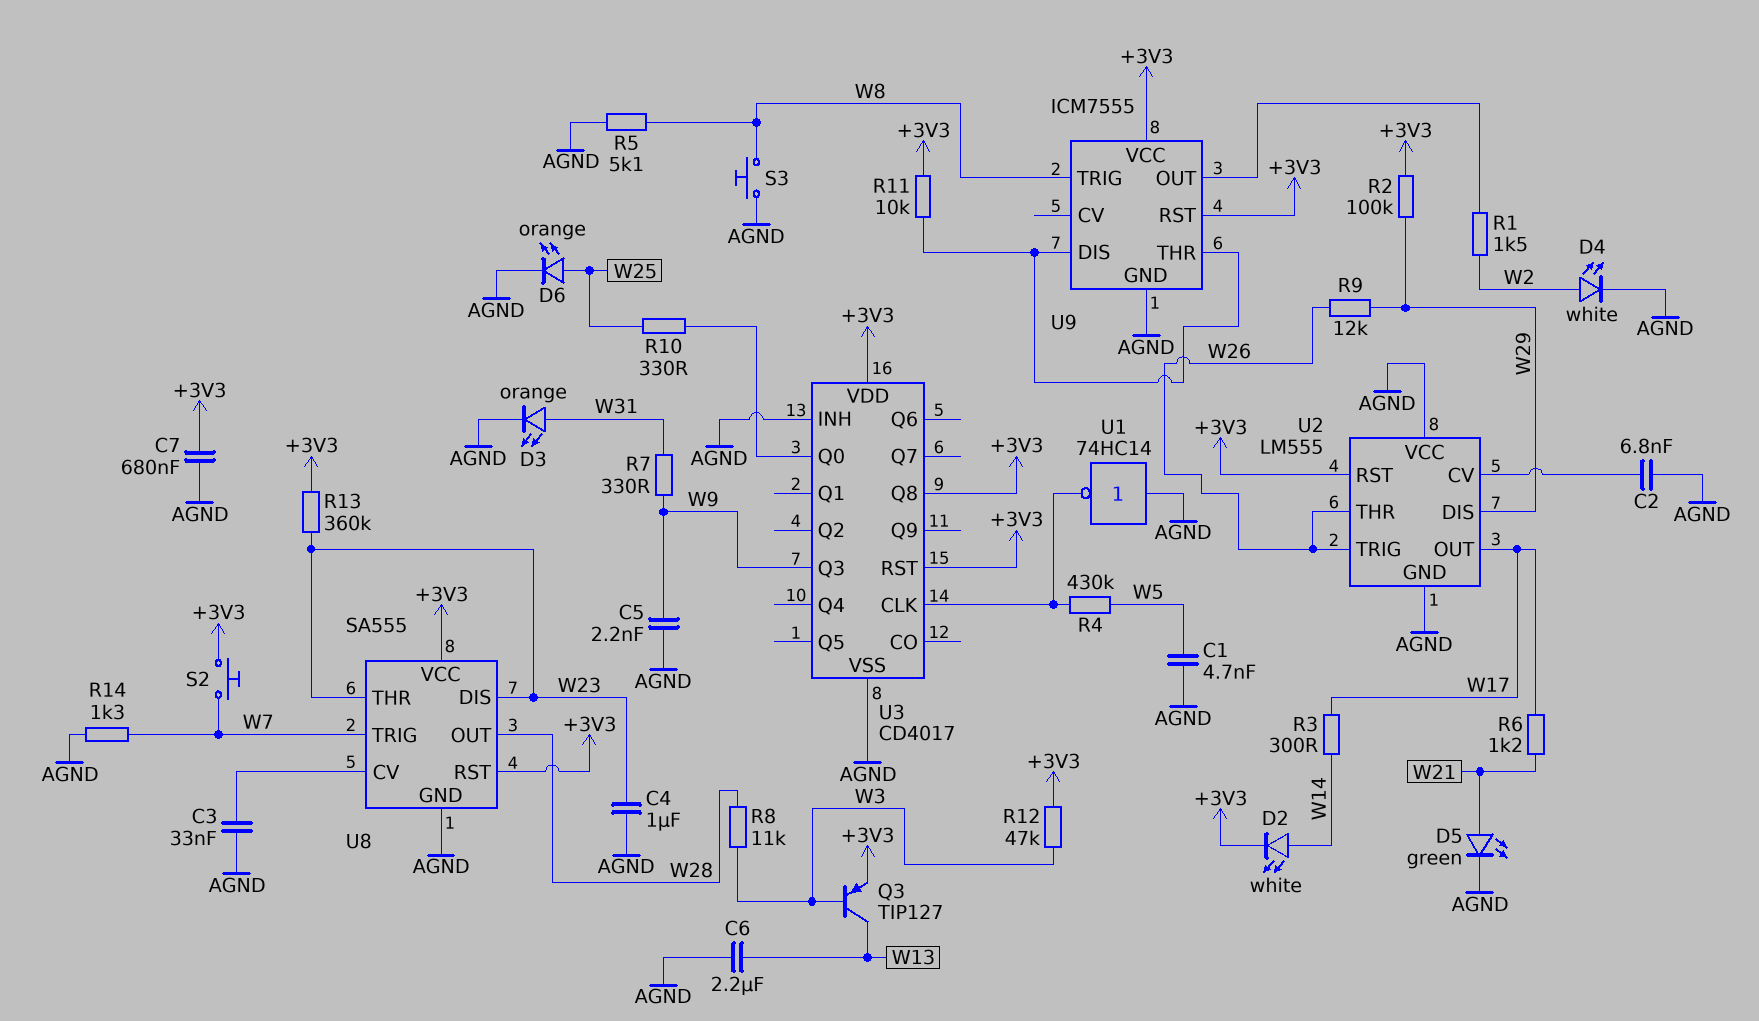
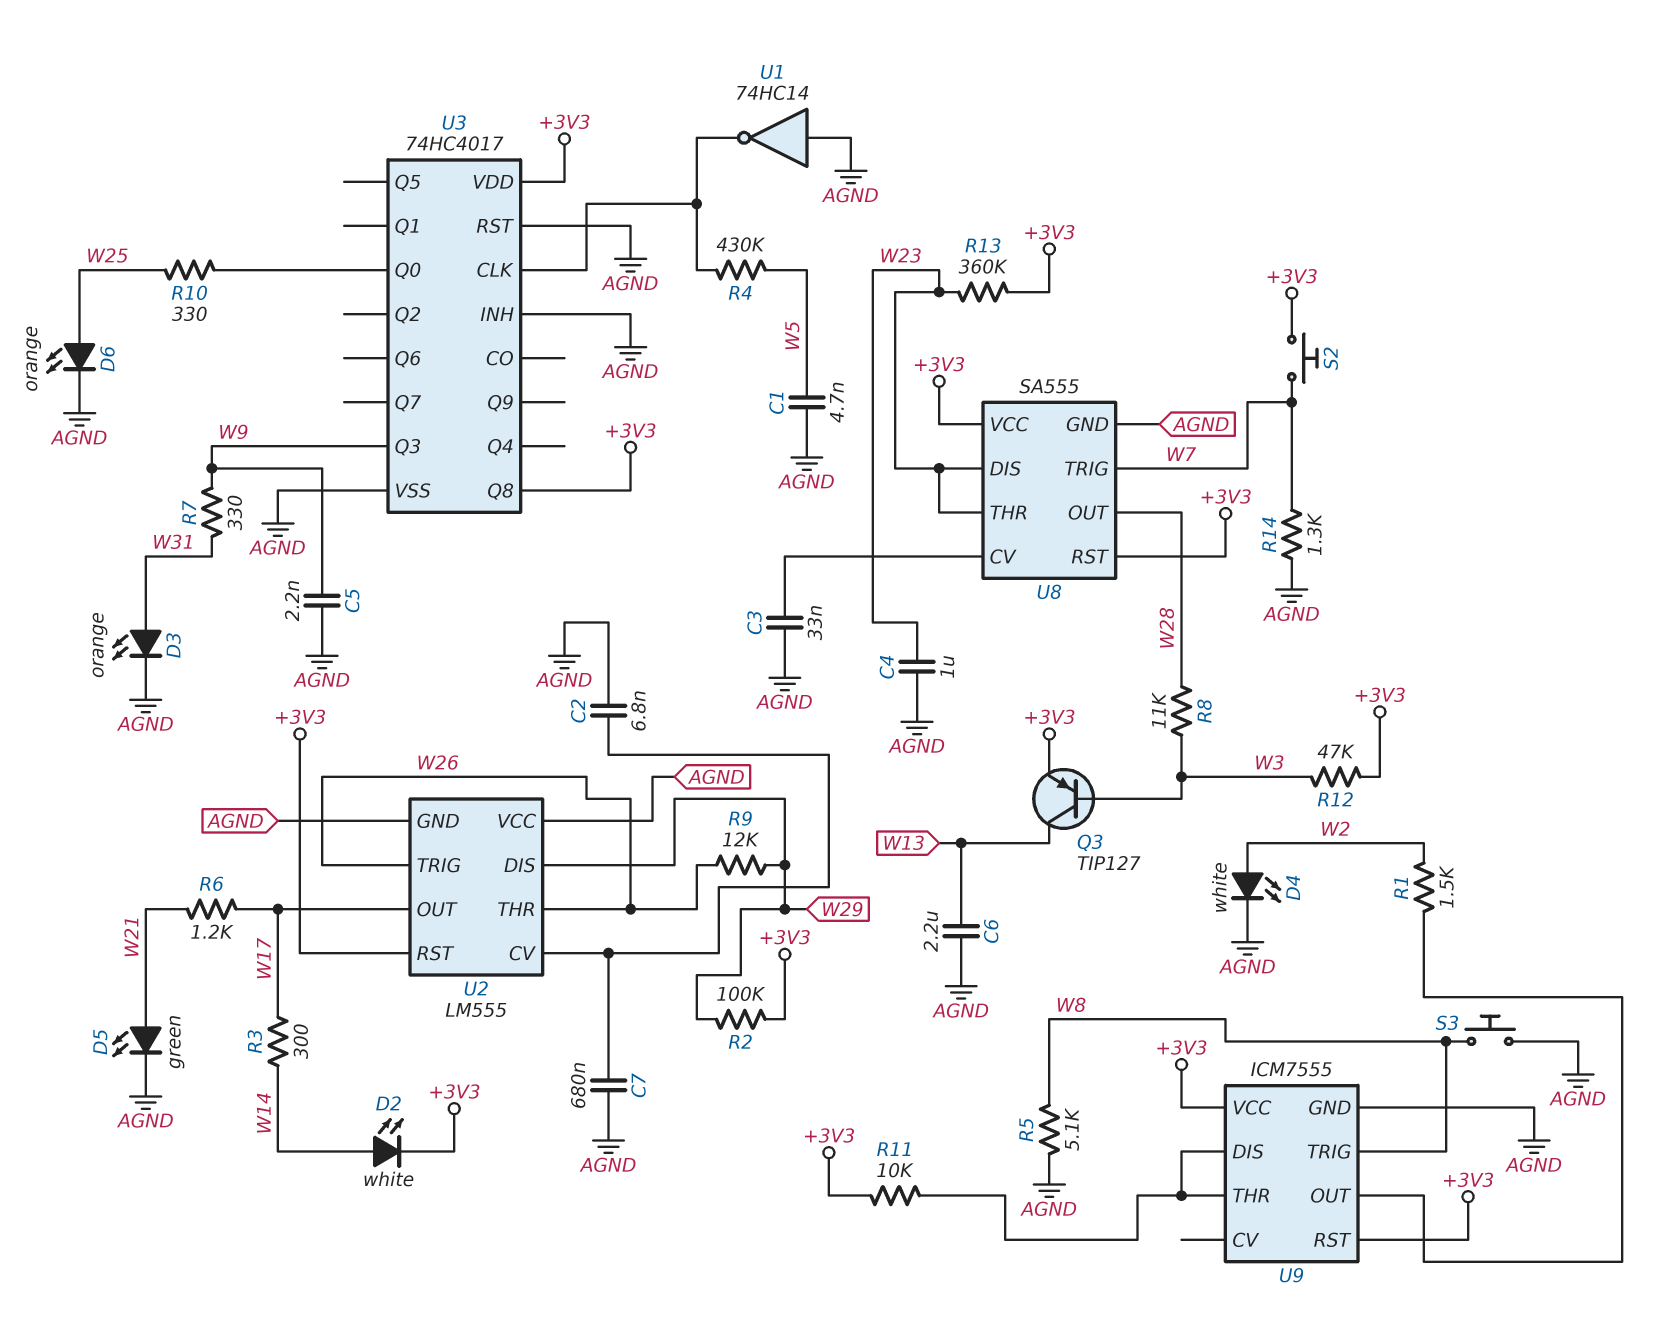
C7: 680nF (+3V3, AGND) -> 680nF (AGND, U2/CV)
U3: CD4017 -> 74HC4017
U3 pin RST: +3V3 -> AGND

